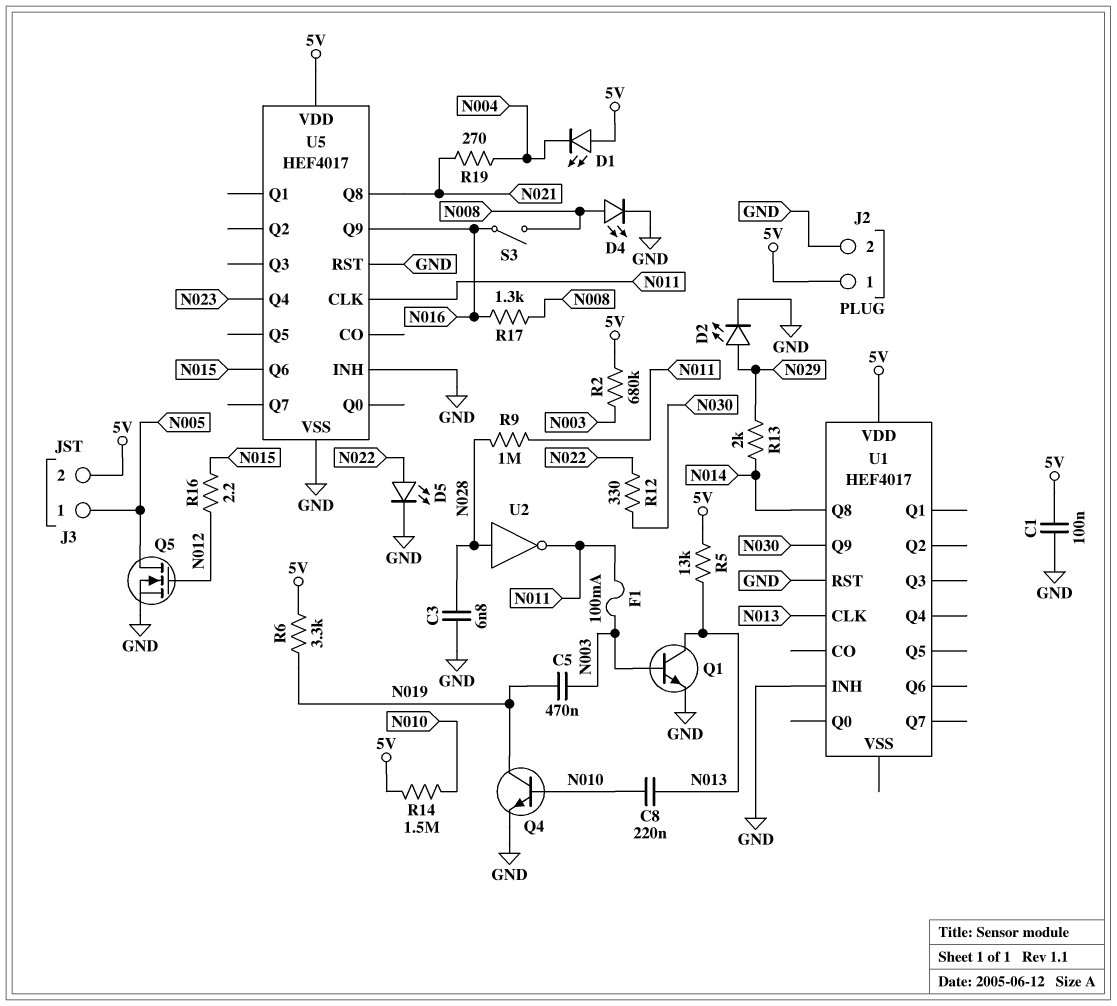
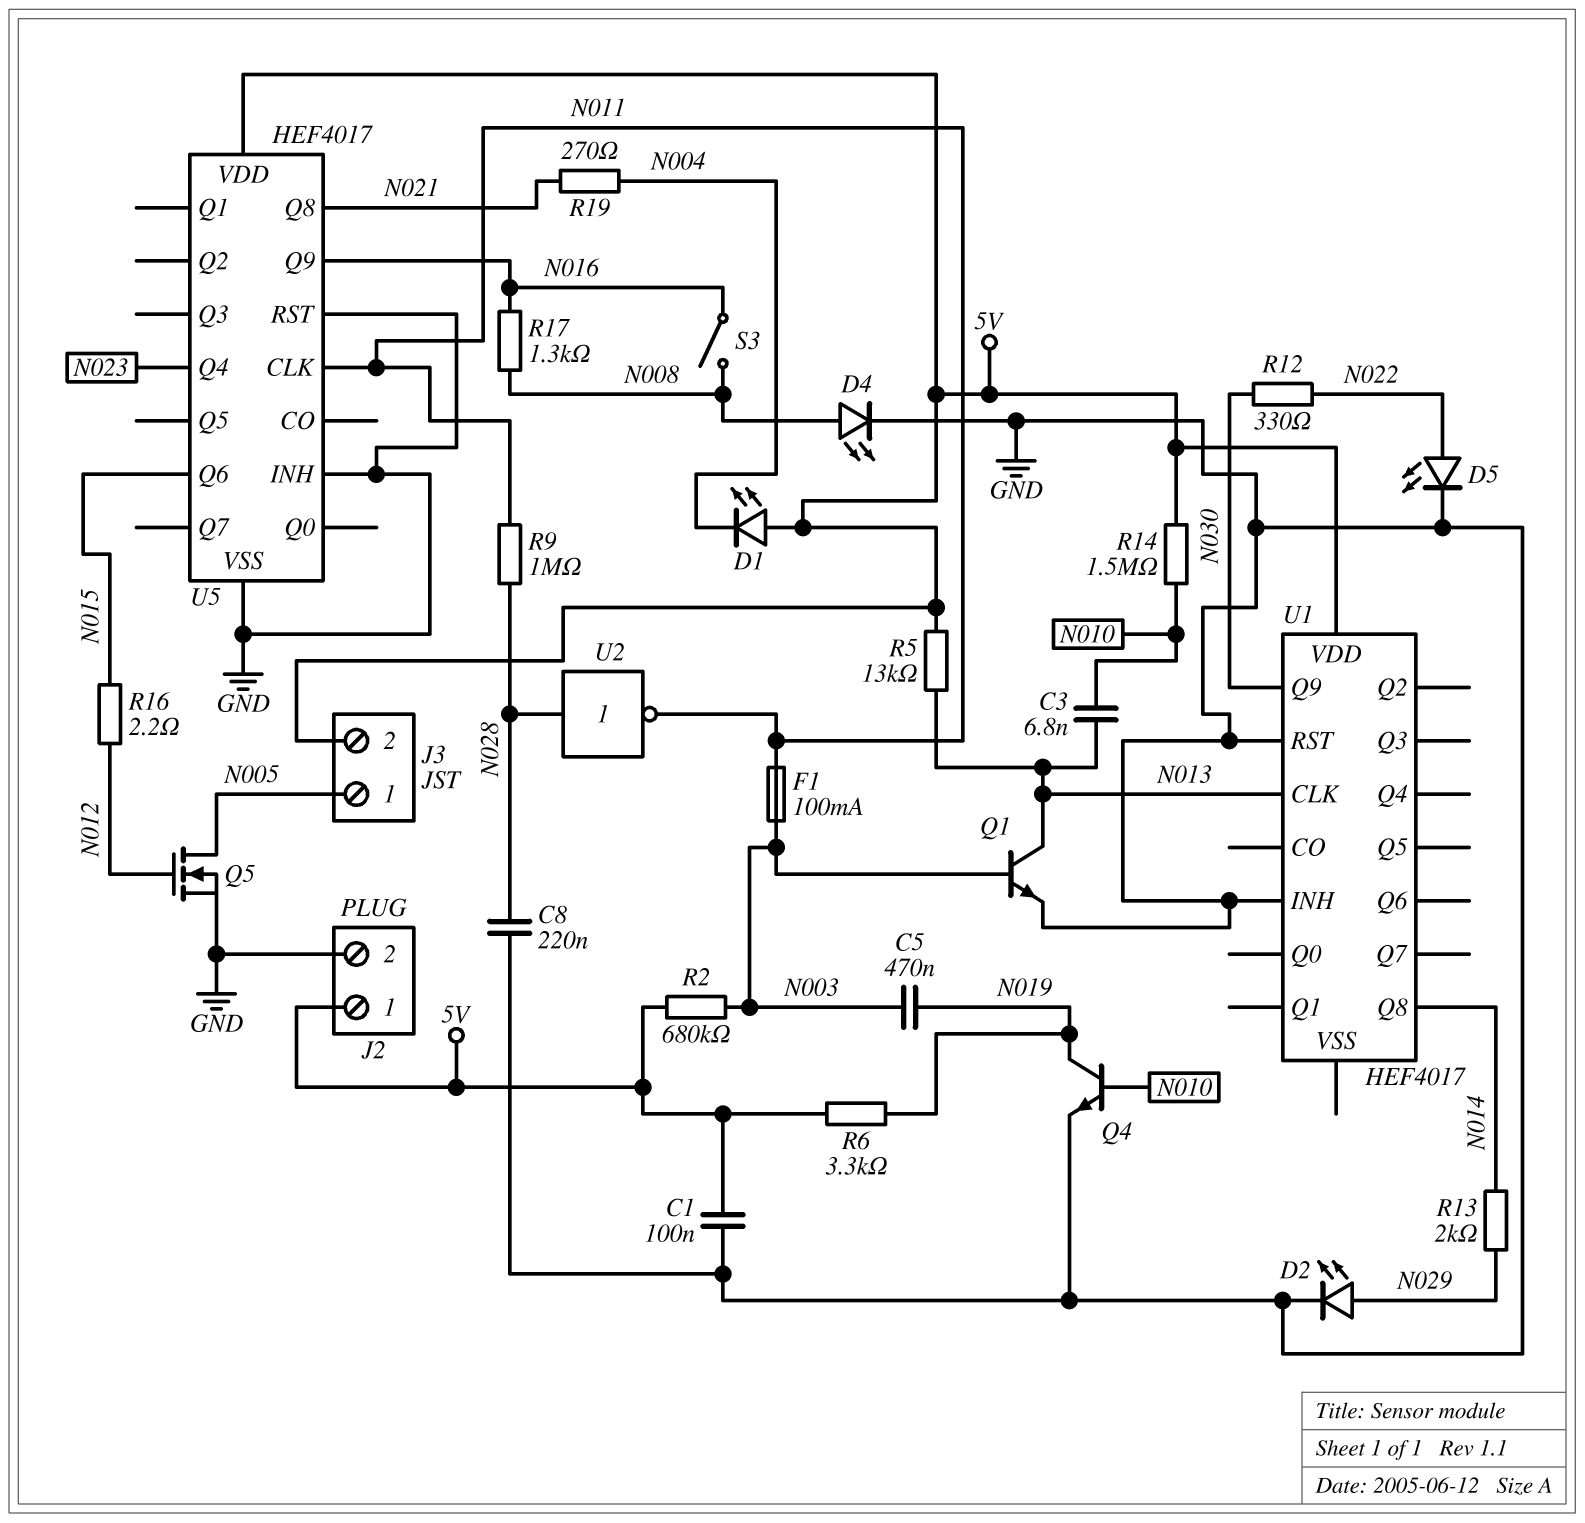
C3: 6.8nF (GND, N028) -> 6.8nF (N010, N013)
C8: 220nF (N010, N013) -> 220nF (GND, N028)

